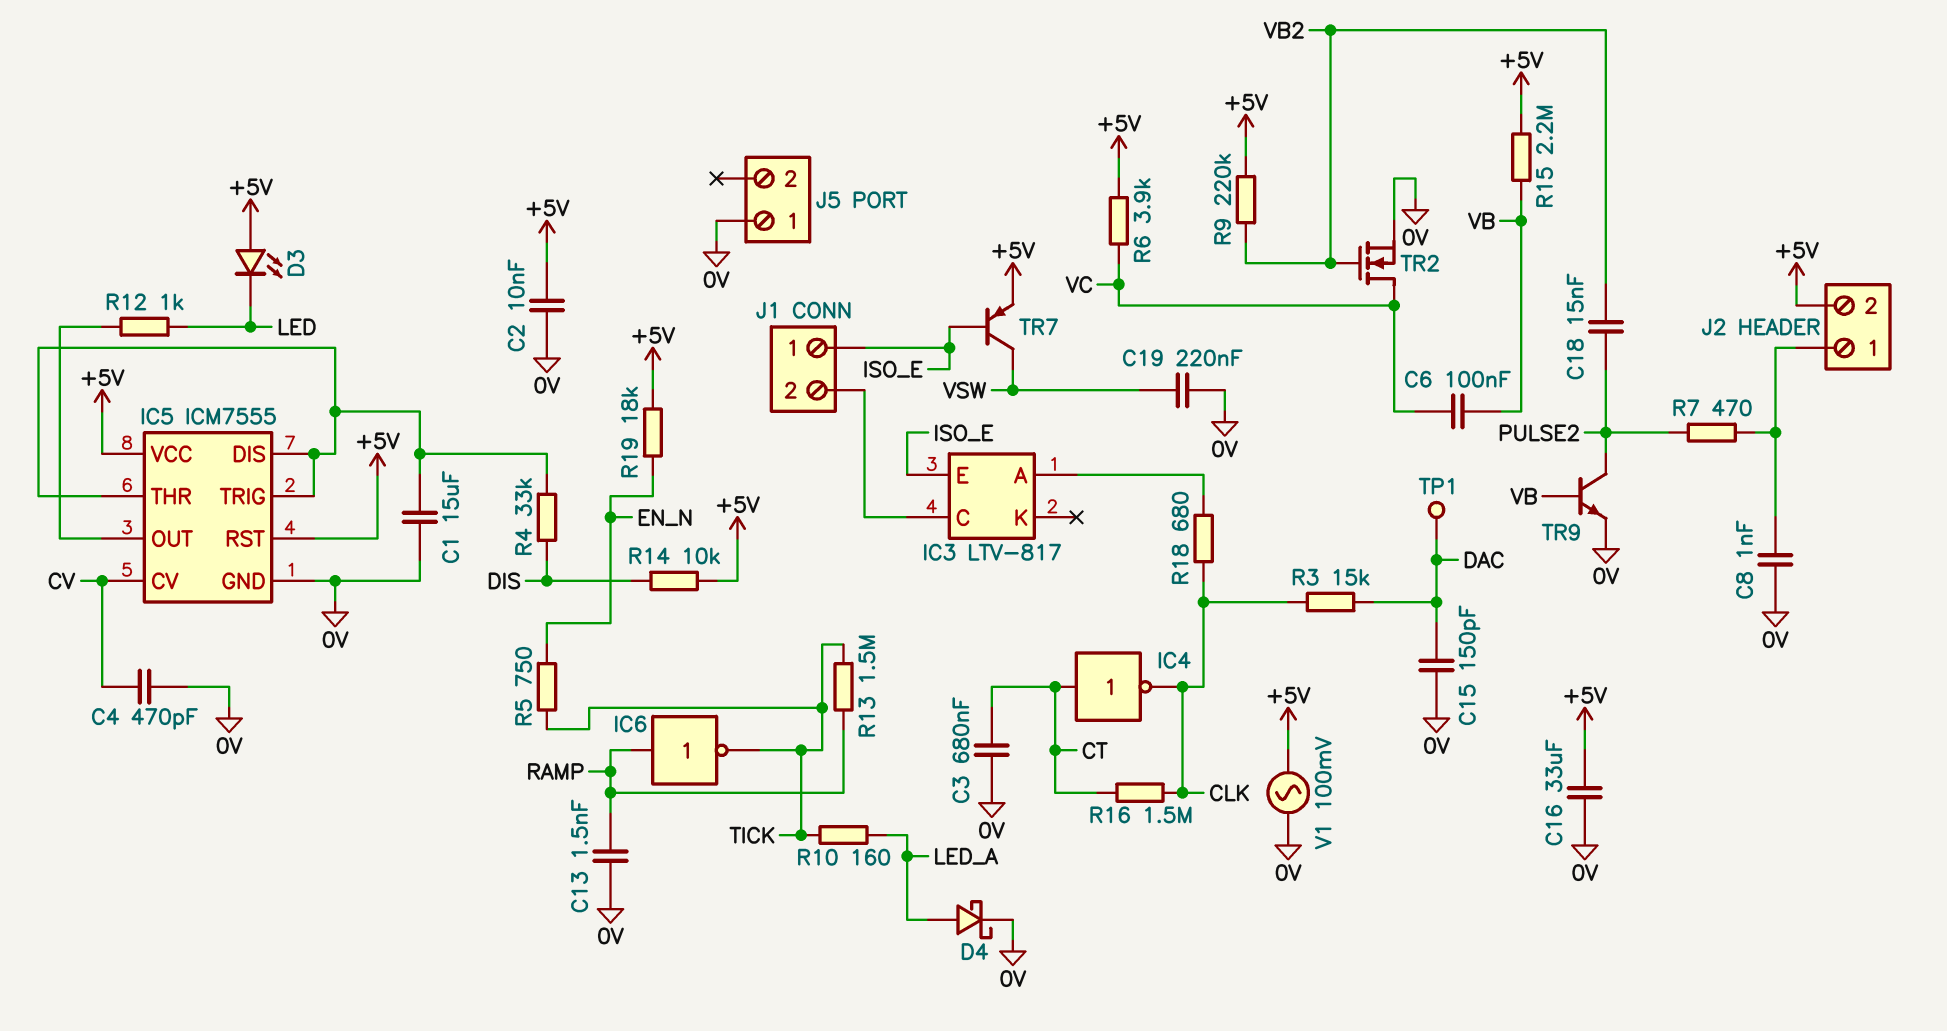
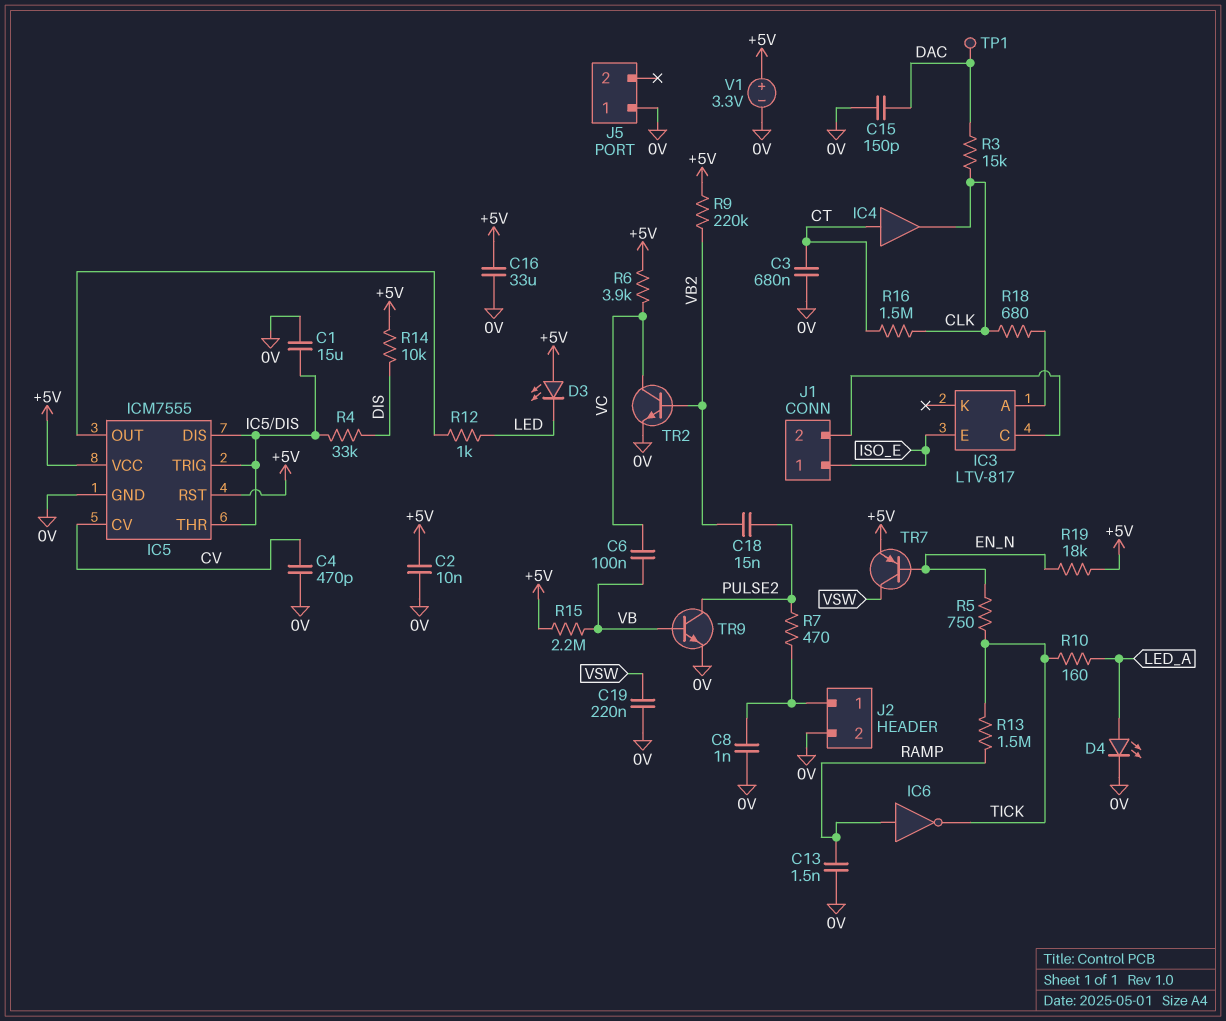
D4: schottky (A LED_A, K 0V) -> LED (A LED_A, K 0V)
IC4: NOT (in CT, out CLK) -> buffer (in CT, out CLK)
J2 pin 2: +5V -> 0V
TR2: NMOS (G VB2, D VC, S 0V) -> NPN (B VB2, C VC, E 0V)
TR7: PNP (B ISO_E, C VSW, E +5V) -> PNP (B EN_N, C VSW, E +5V)
V1: AC 100mV (+5V, 0V) -> 3.3V (plus +5V, minus 0V)

